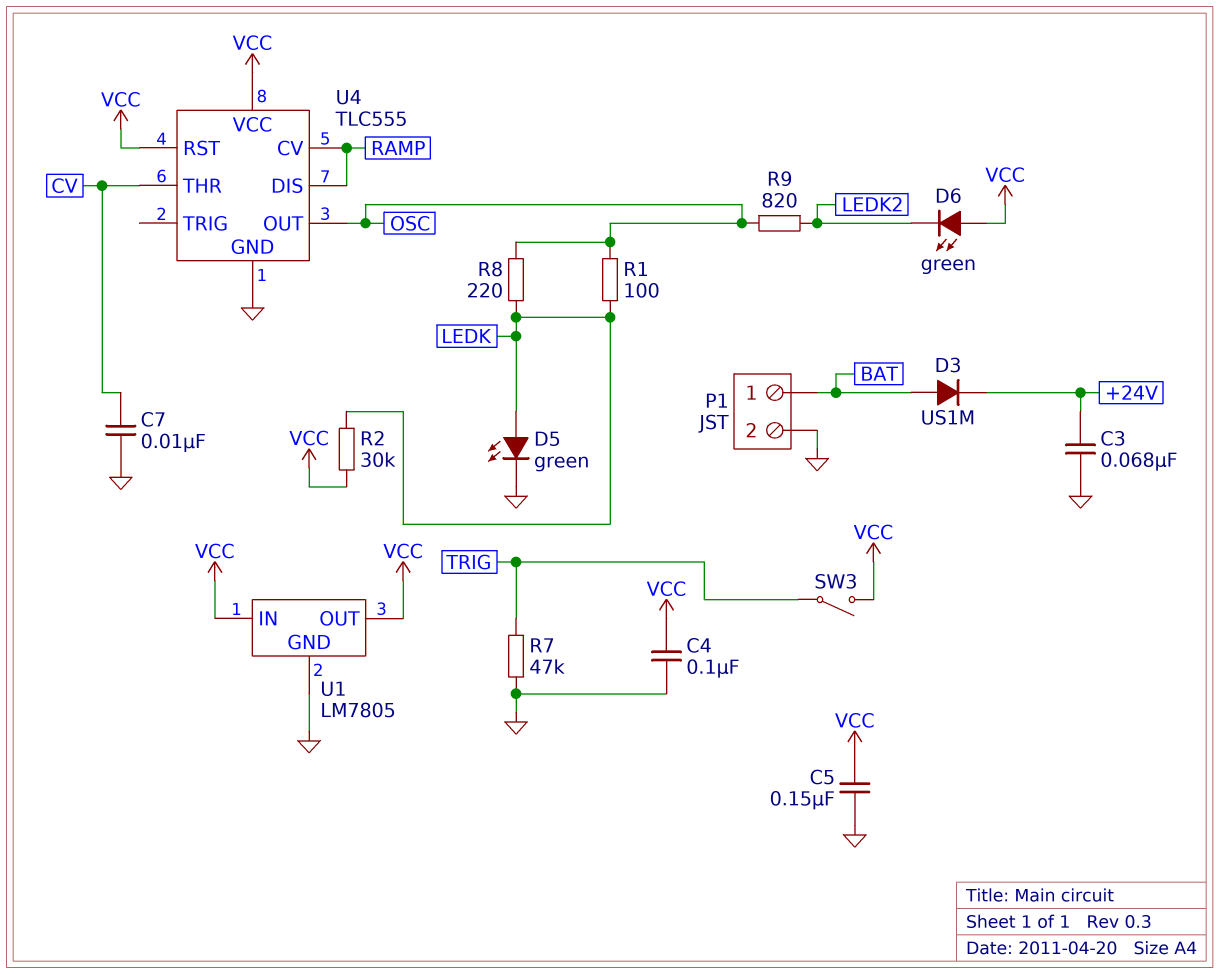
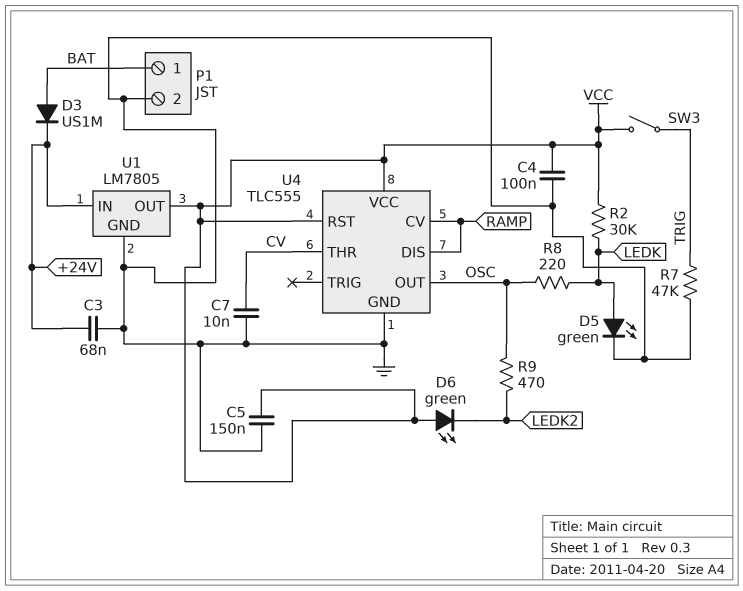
R1: 100 (LEDK, OSC) -> none
R9: 820 (LEDK2, OSC) -> 470 (LEDK2, OSC)
U1 pin IN: VCC -> +24V

